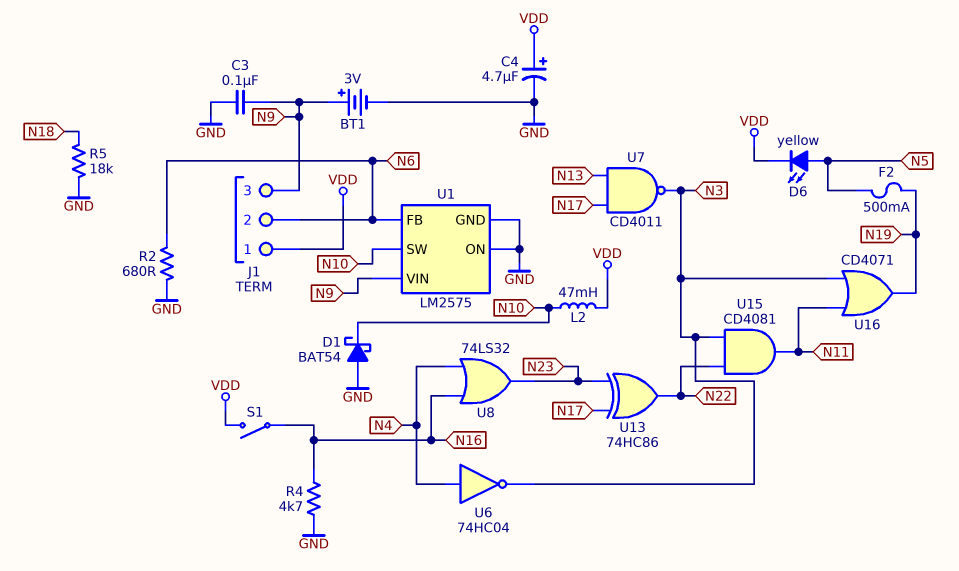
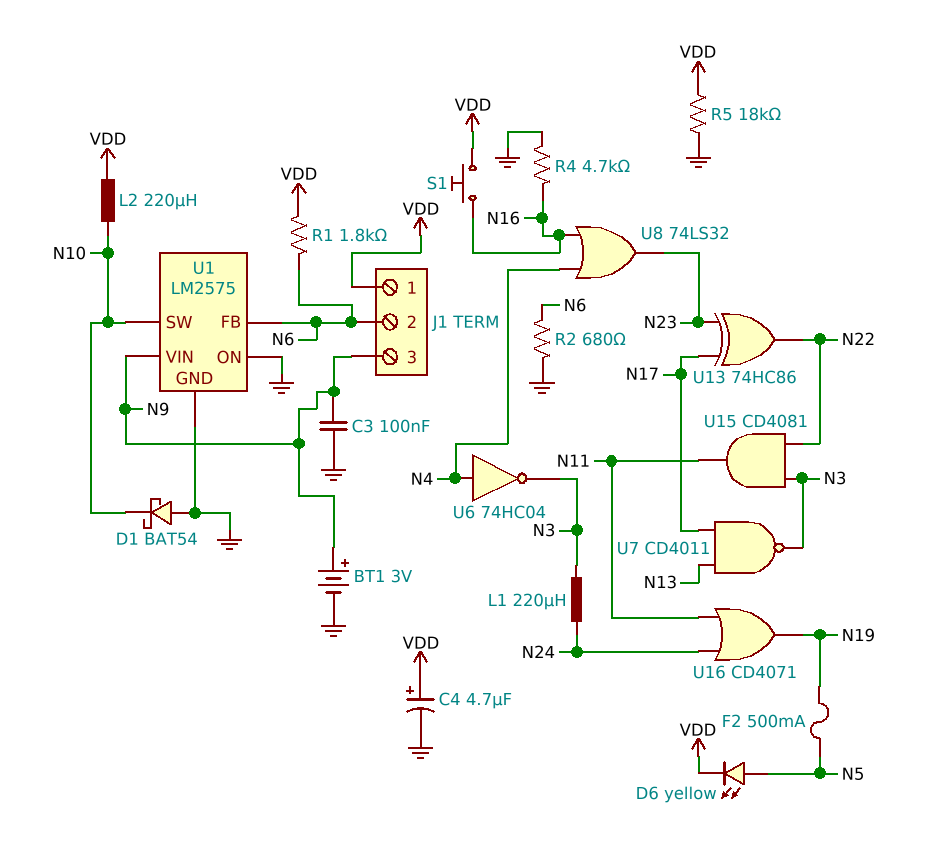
L1: none -> 220uH (N3, N24)
L2: 47mH (N10, VDD) -> 220uH (N10, VDD)
R1: none -> 1.8k (N6, VDD)
R5: 18k (GND, N18) -> 18k (GND, VDD)
S1: switch (N16, VDD) -> button (N16, VDD)
U16: OR CD4071 (in N3, in N11, out N19) -> OR CD4071 (in N11, in N24, out N19)

